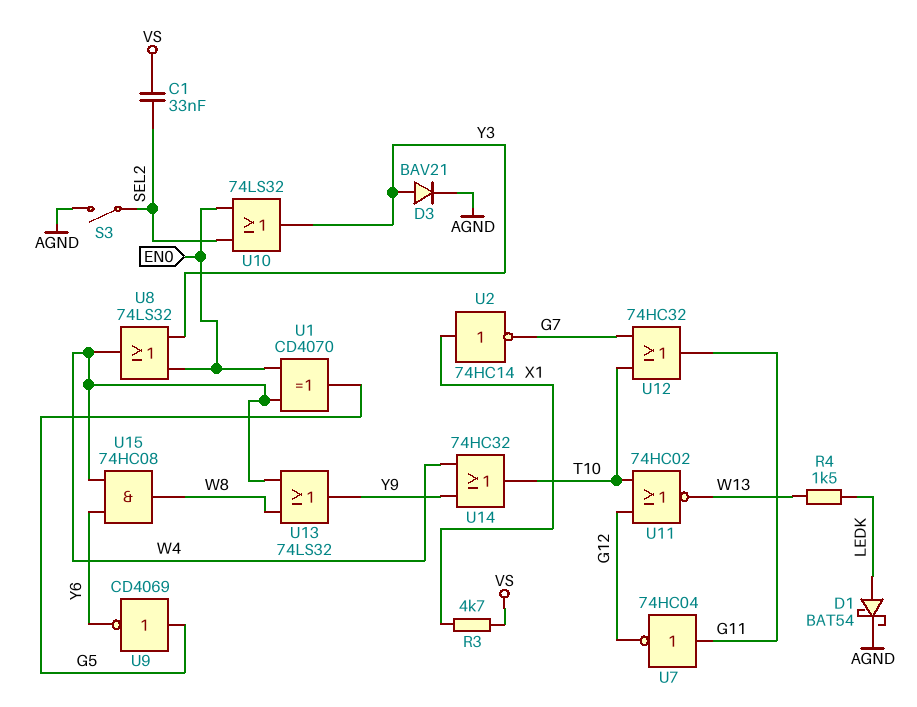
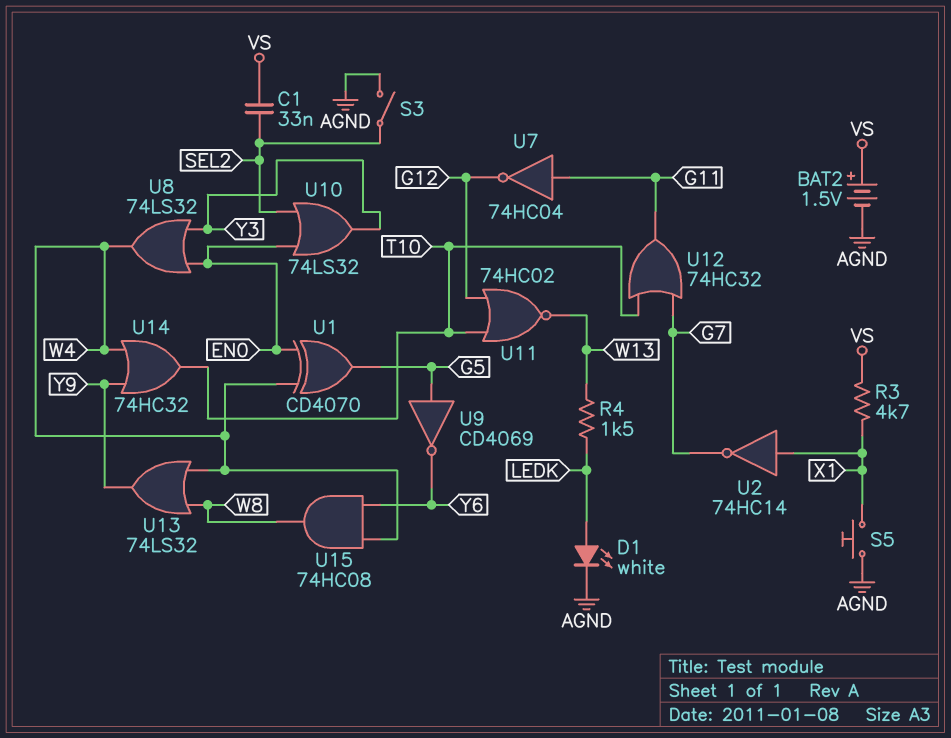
BAT2: none -> 1.5V (plus VS, minus AGND)
D1: schottky BAT54 (A LEDK, K AGND) -> LED white (A LEDK, K AGND)
D3: diode BAV21 (A Y3, K AGND) -> none
S5: none -> button (AGND, X1)

